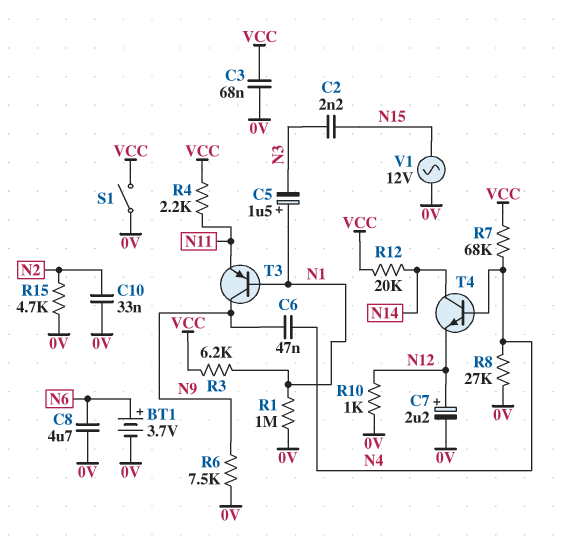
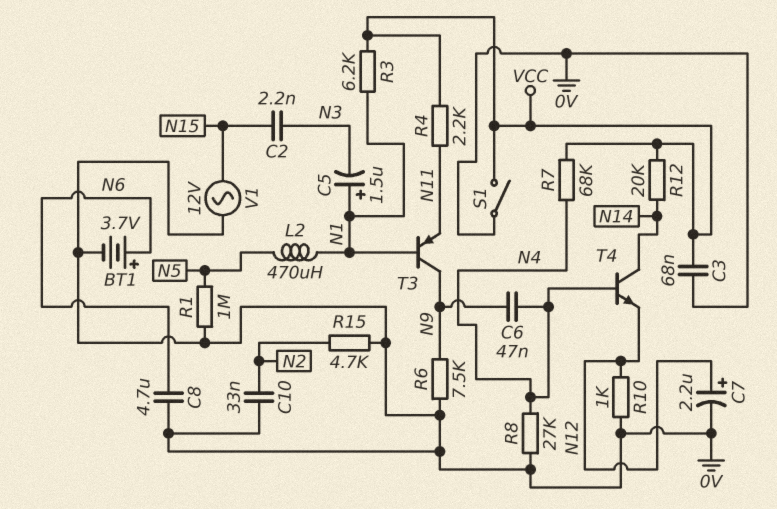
L2: none -> 470uH (N1, N5)
R1: 1M (0V, N1) -> 1M (0V, N5)

